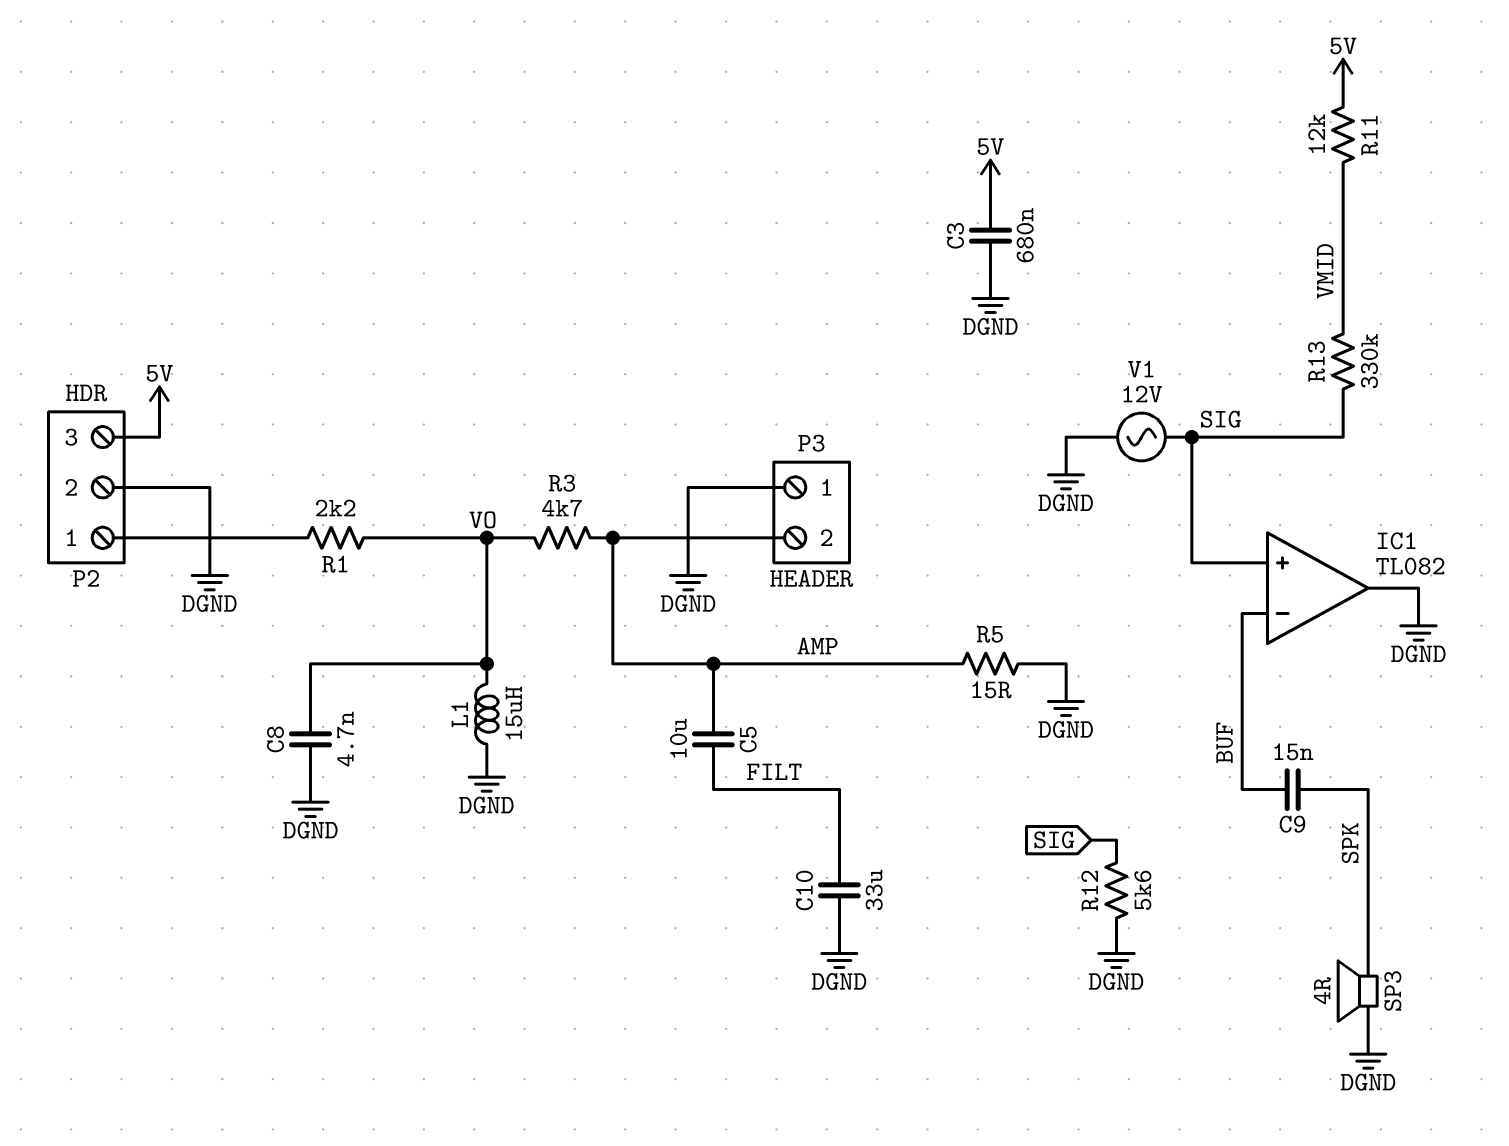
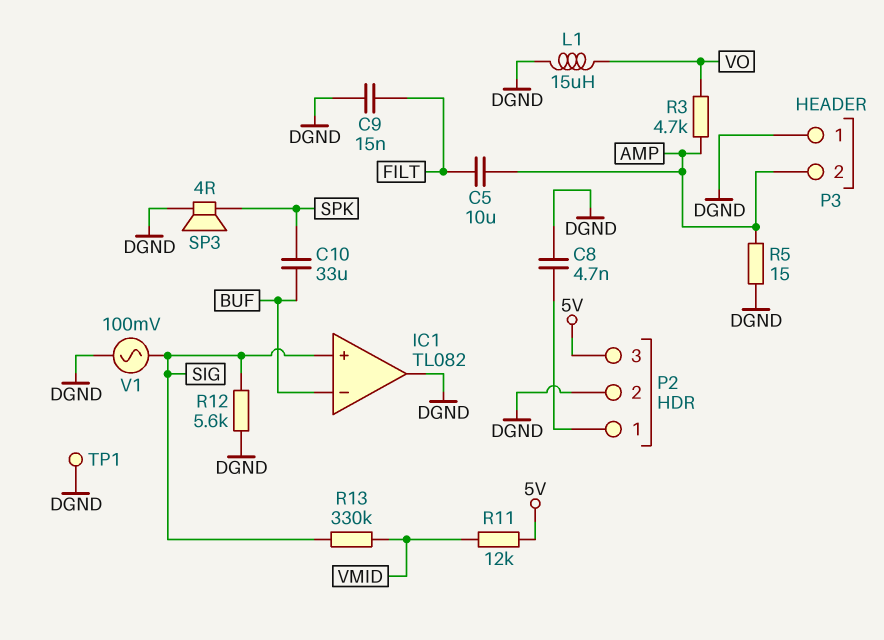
C3: 680nF (5V, DGND) -> none
C8: 4.7nF (DGND, VO) -> 4.7nF (DGND, P2/1)
C9: 15nF (BUF, SPK) -> 15nF (DGND, FILT)
C10: 33uF (DGND, FILT) -> 33uF (BUF, SPK)
R1: 2.2k (P2/1, VO) -> none
TP1: none -> test point (DGND)
V1: AC 12V (DGND, SIG) -> AC 100mV (DGND, SIG)

